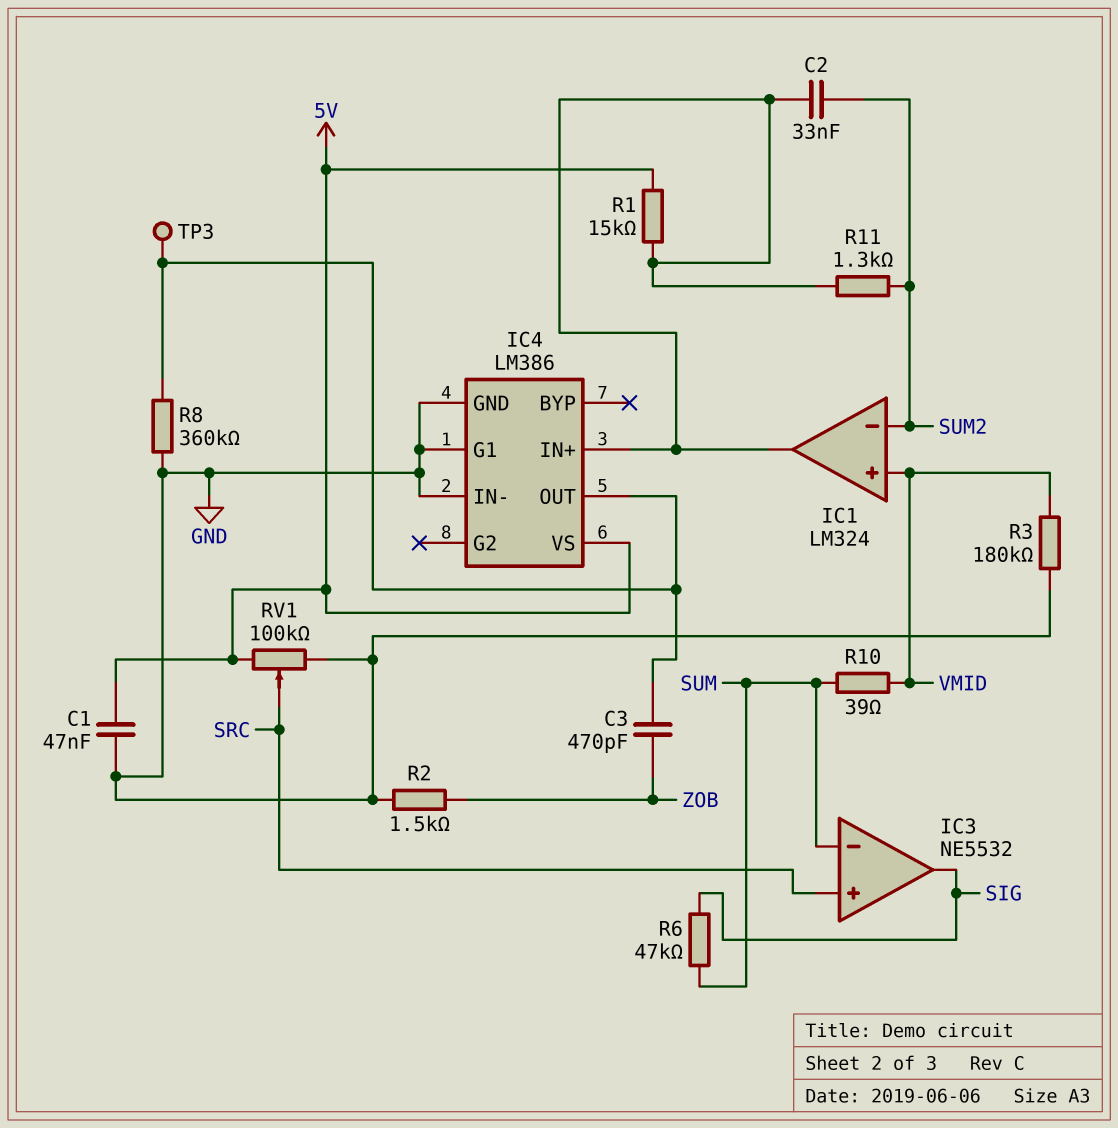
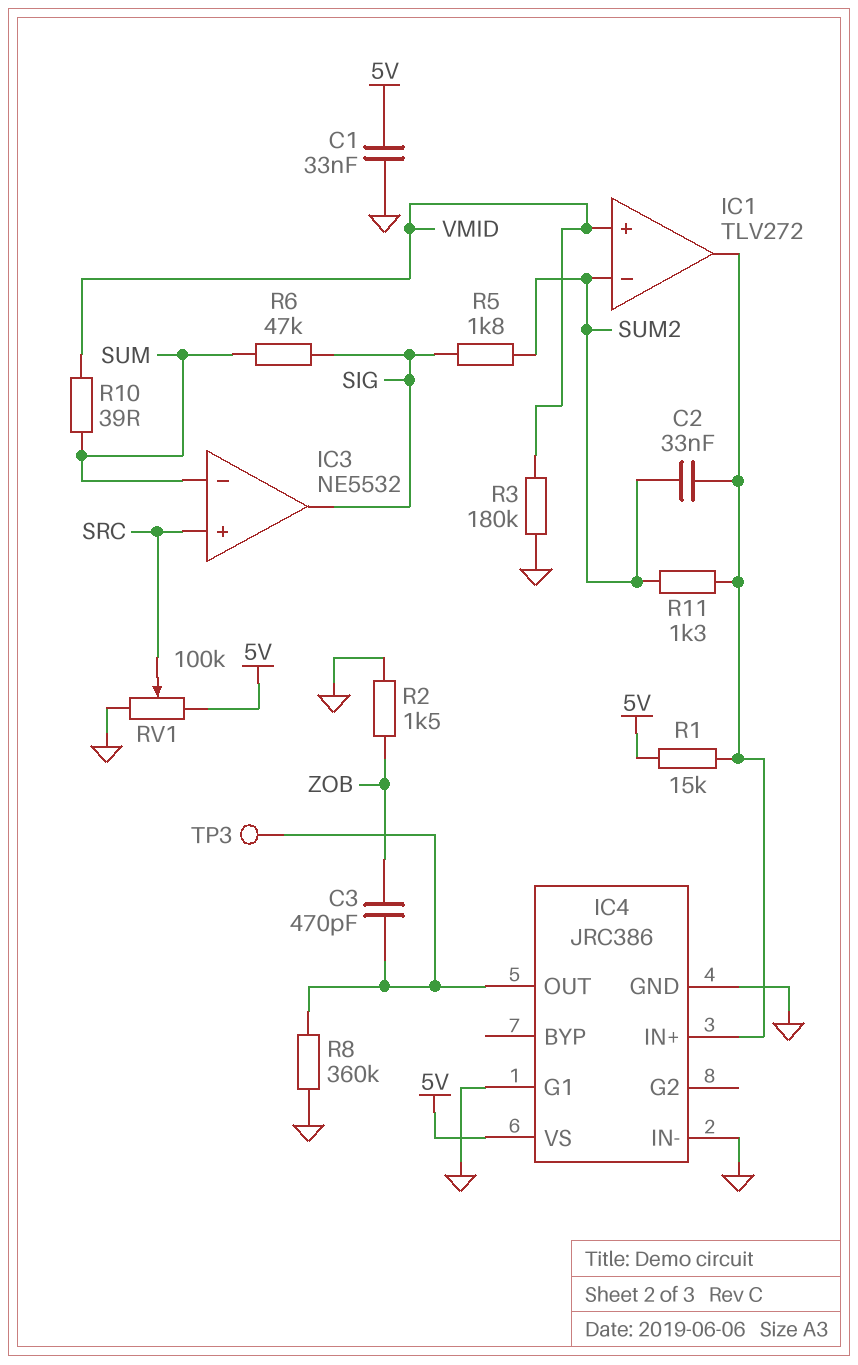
C1: 47nF (5V, GND) -> 33nF (5V, GND)
IC1: LM324 -> TLV272
IC4: LM386 -> JRC386
R5: none -> 1.8k (SIG, SUM2)

